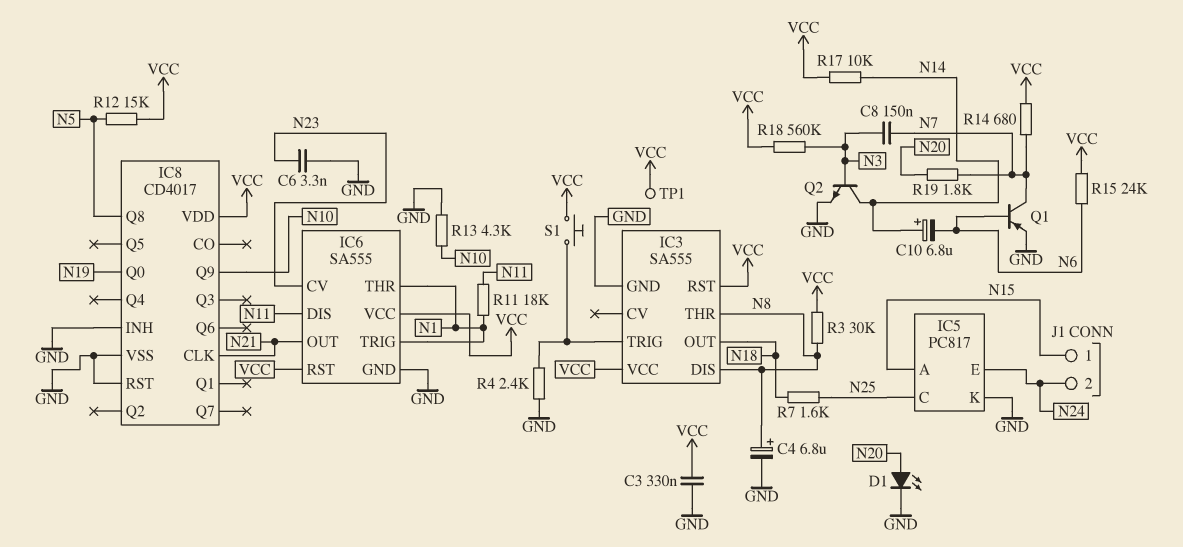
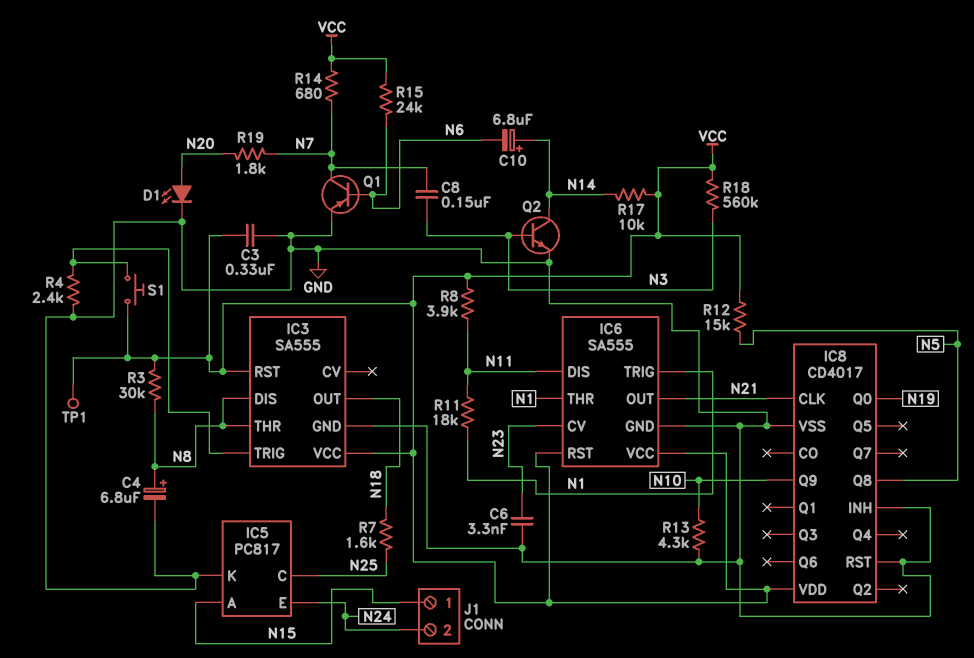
R8: none -> 3.9k (N11, VCC)

